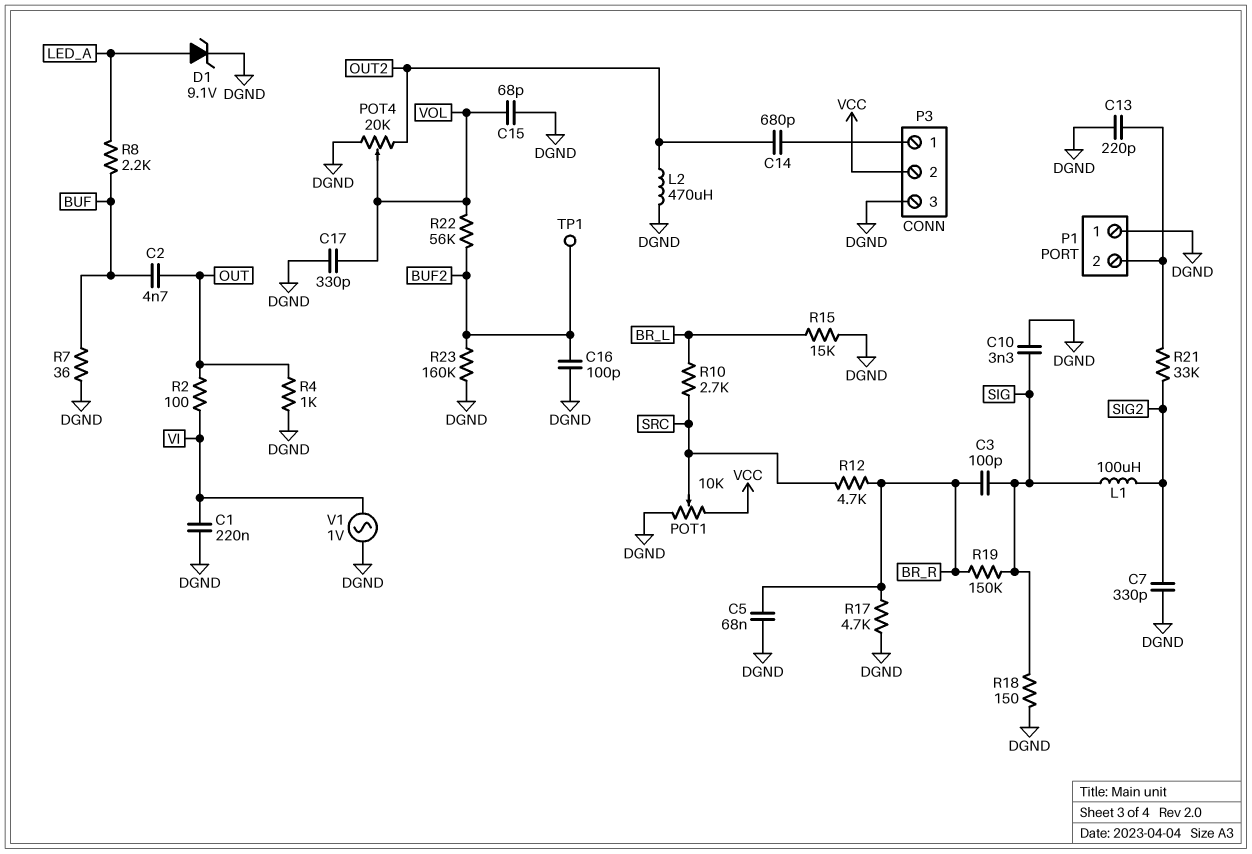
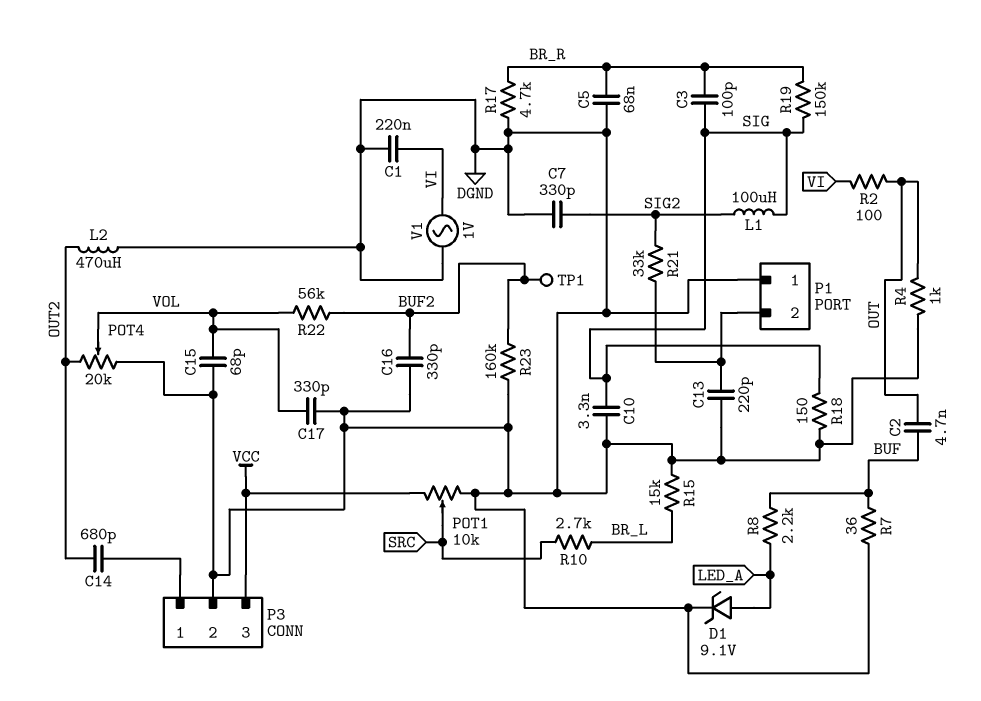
C16: 100pF (BUF2, DGND) -> 330pF (BUF2, DGND)
P3 pin 2: VCC -> DGND
P3 pin 3: DGND -> VCC
R12: 4.7k (BR_R, SRC) -> none

